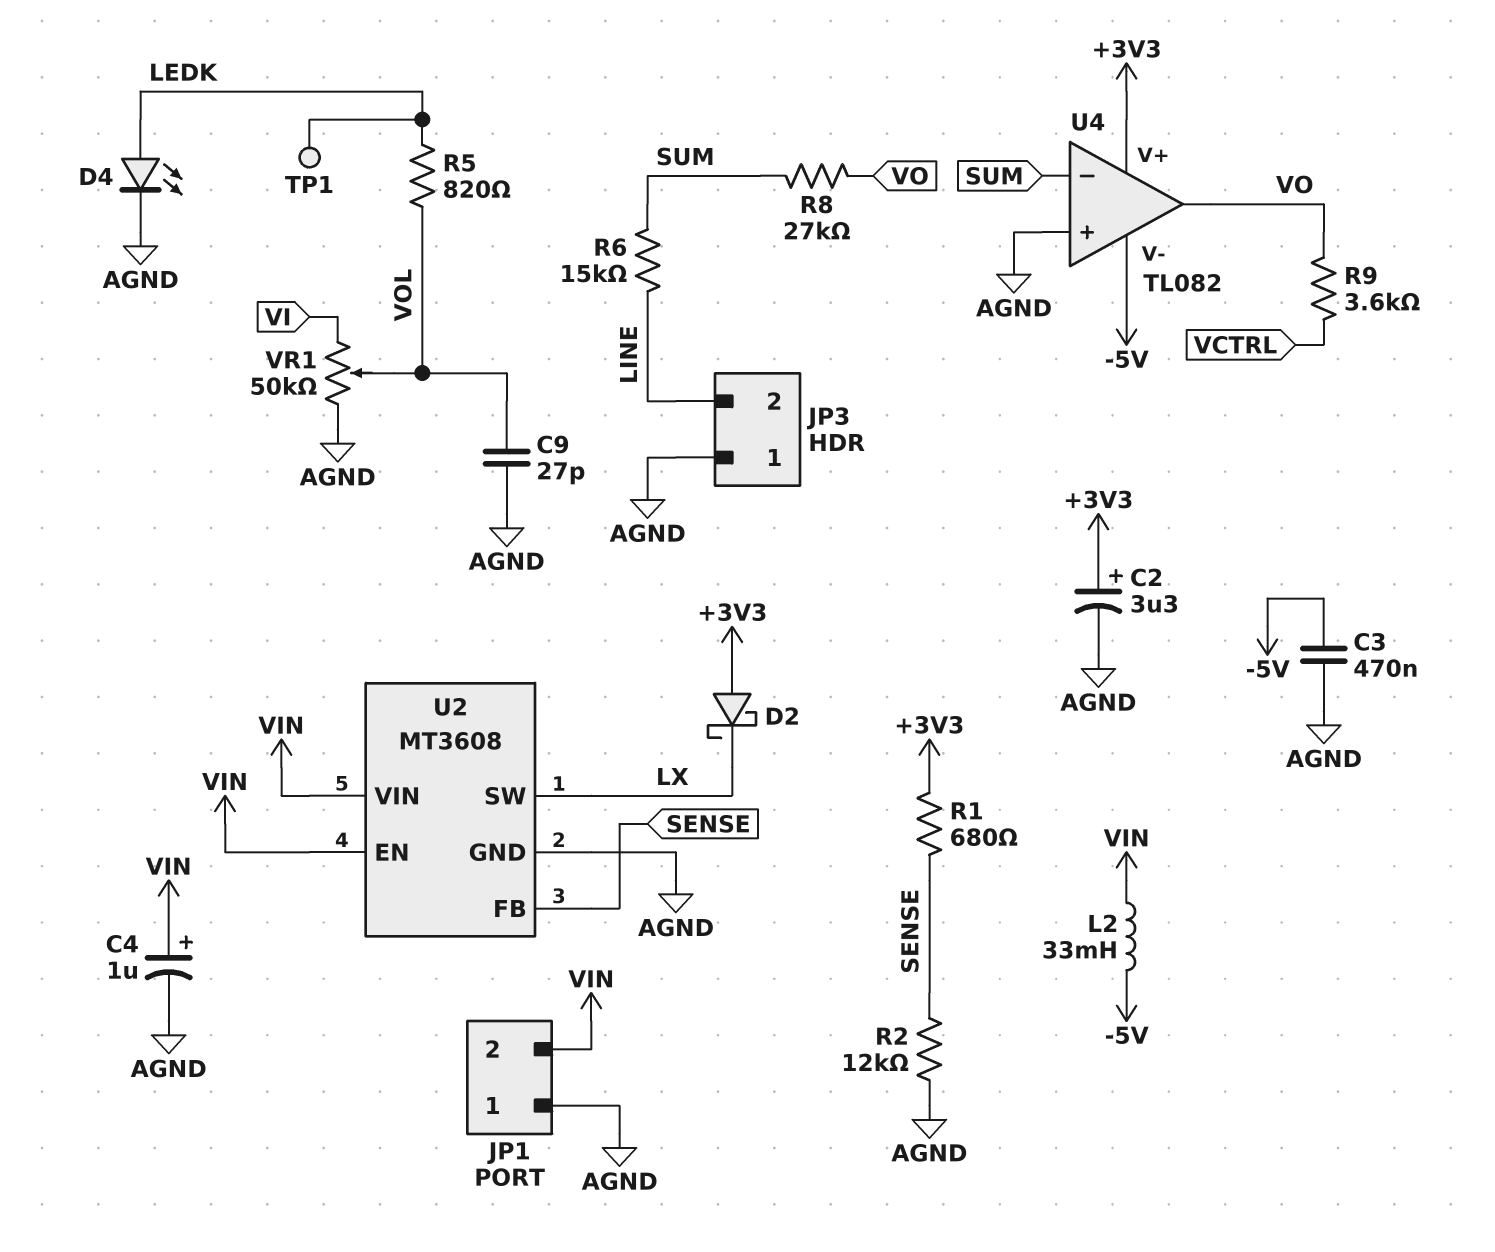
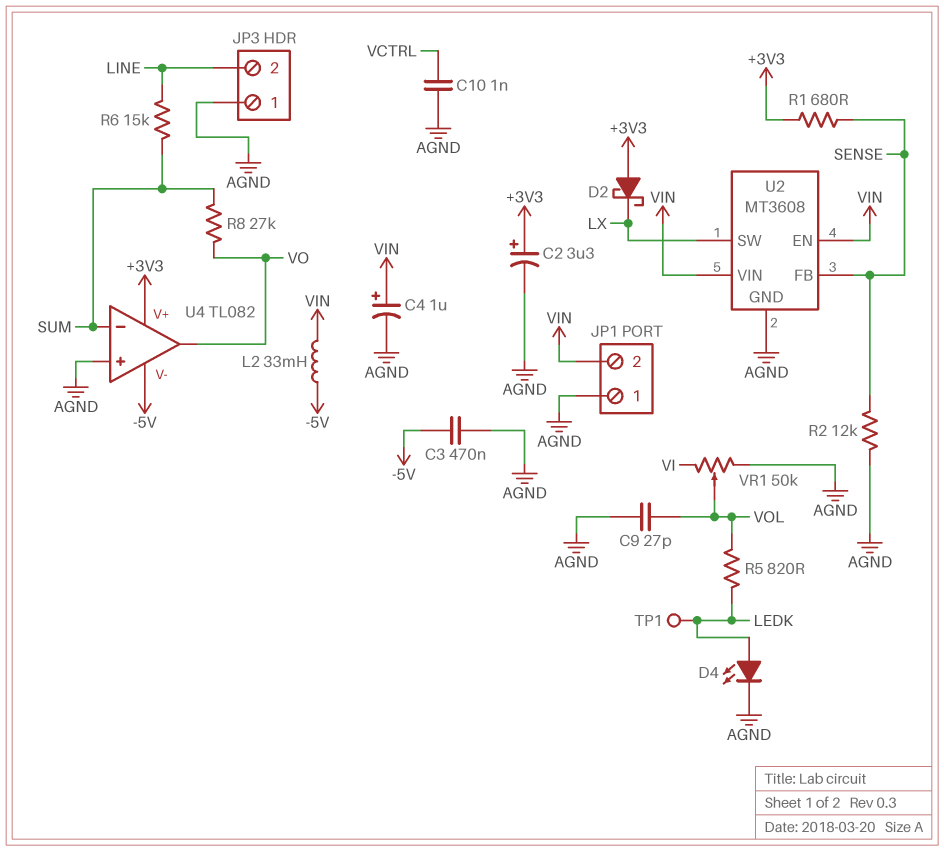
C10: none -> 1nF (AGND, VCTRL)
R9: 3.6k (VCTRL, VO) -> none

